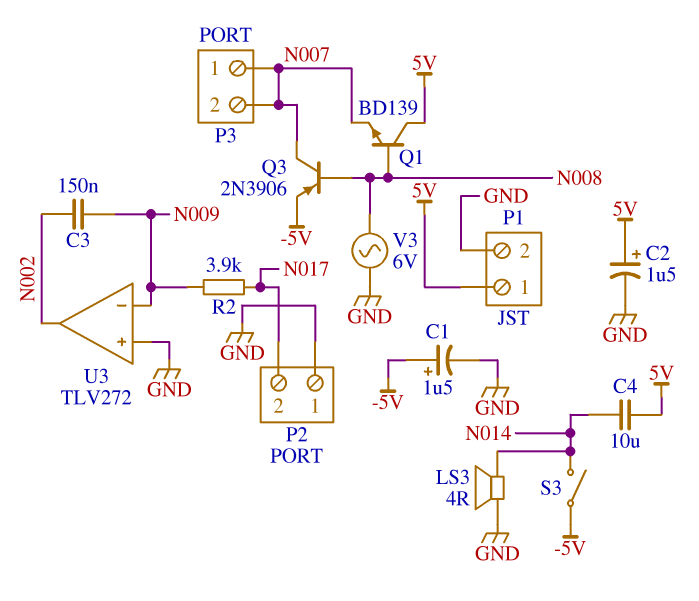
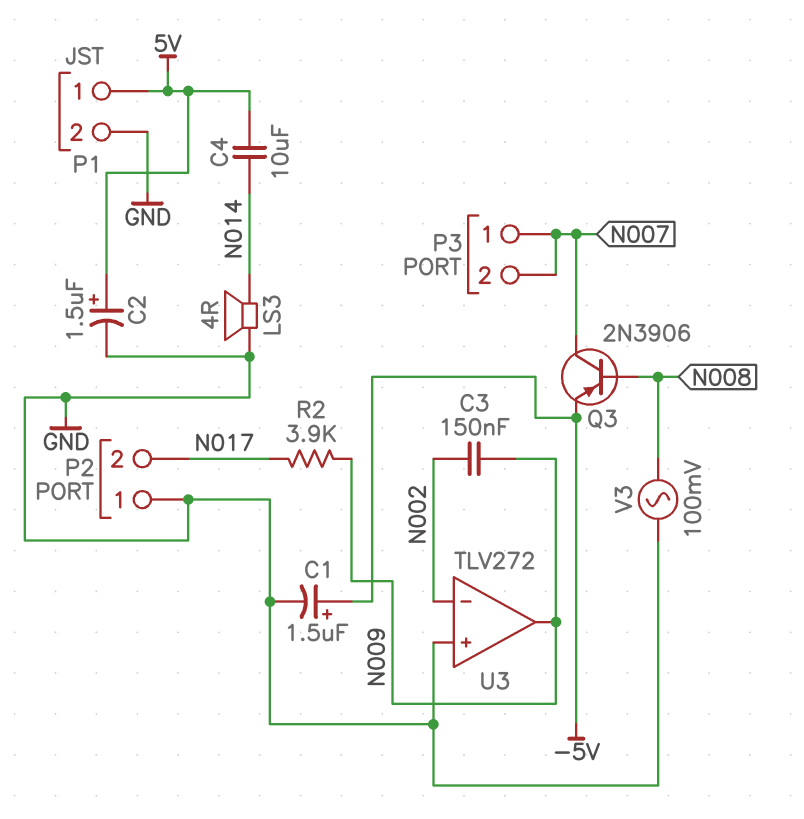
Q1: NPN BD139 (B N008, C 5V, E N007) -> none
S3: switch (-5V, N014) -> none
U3 pin in-: N009 -> N002
U3 pin out: N002 -> N009
V3: AC 6V (GND, N008) -> AC 100mV (GND, N008)

